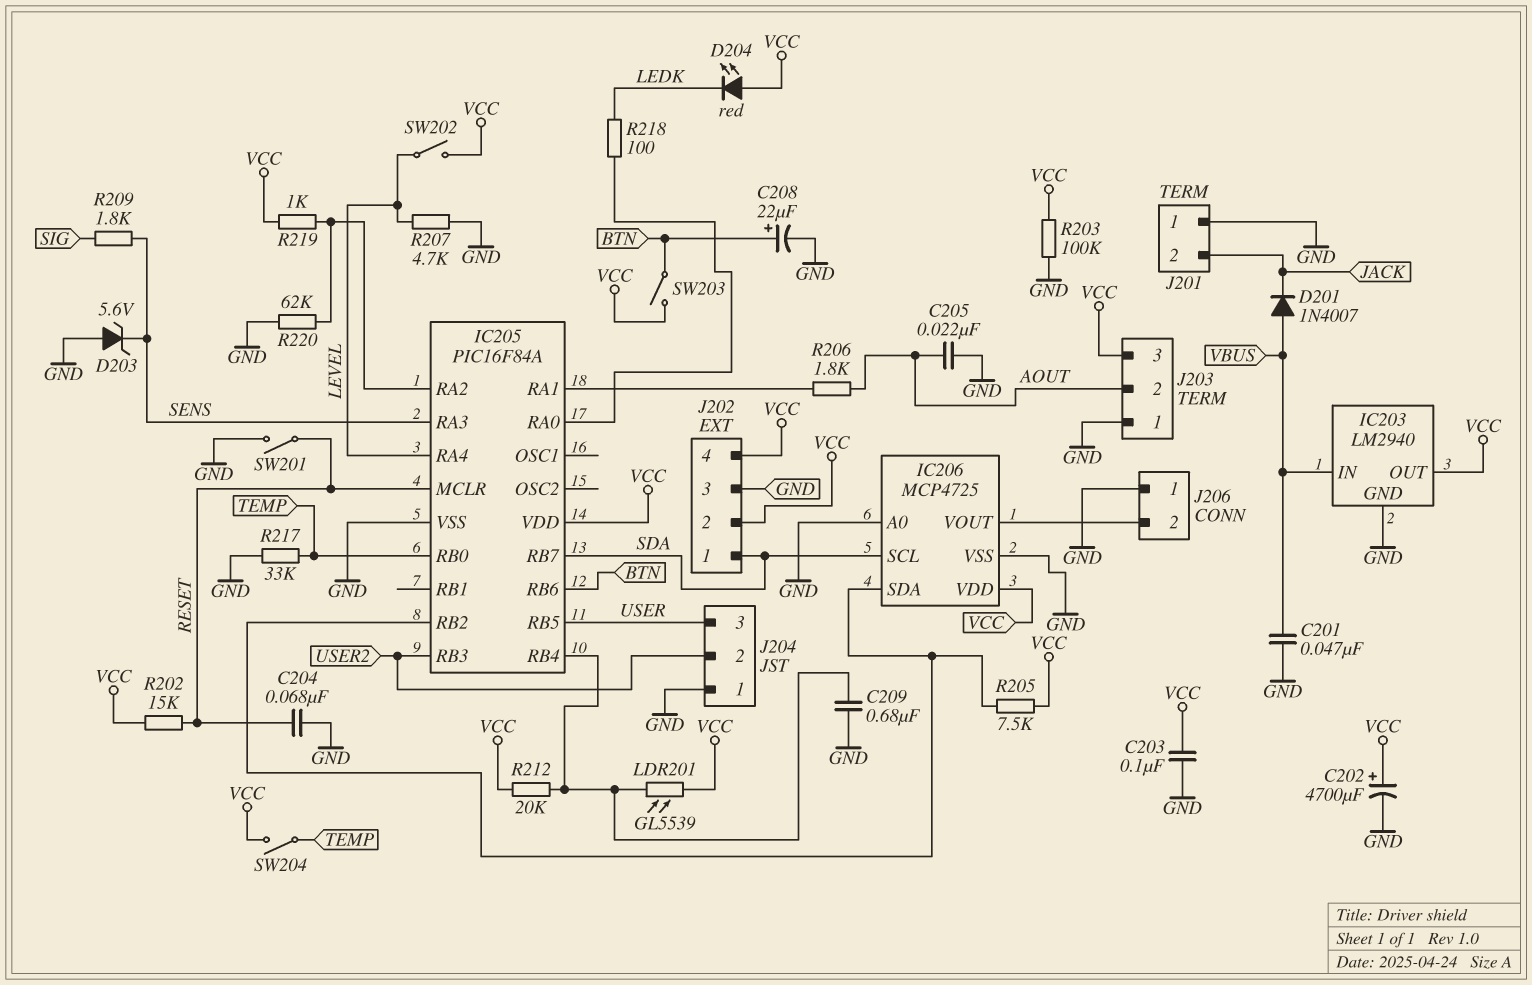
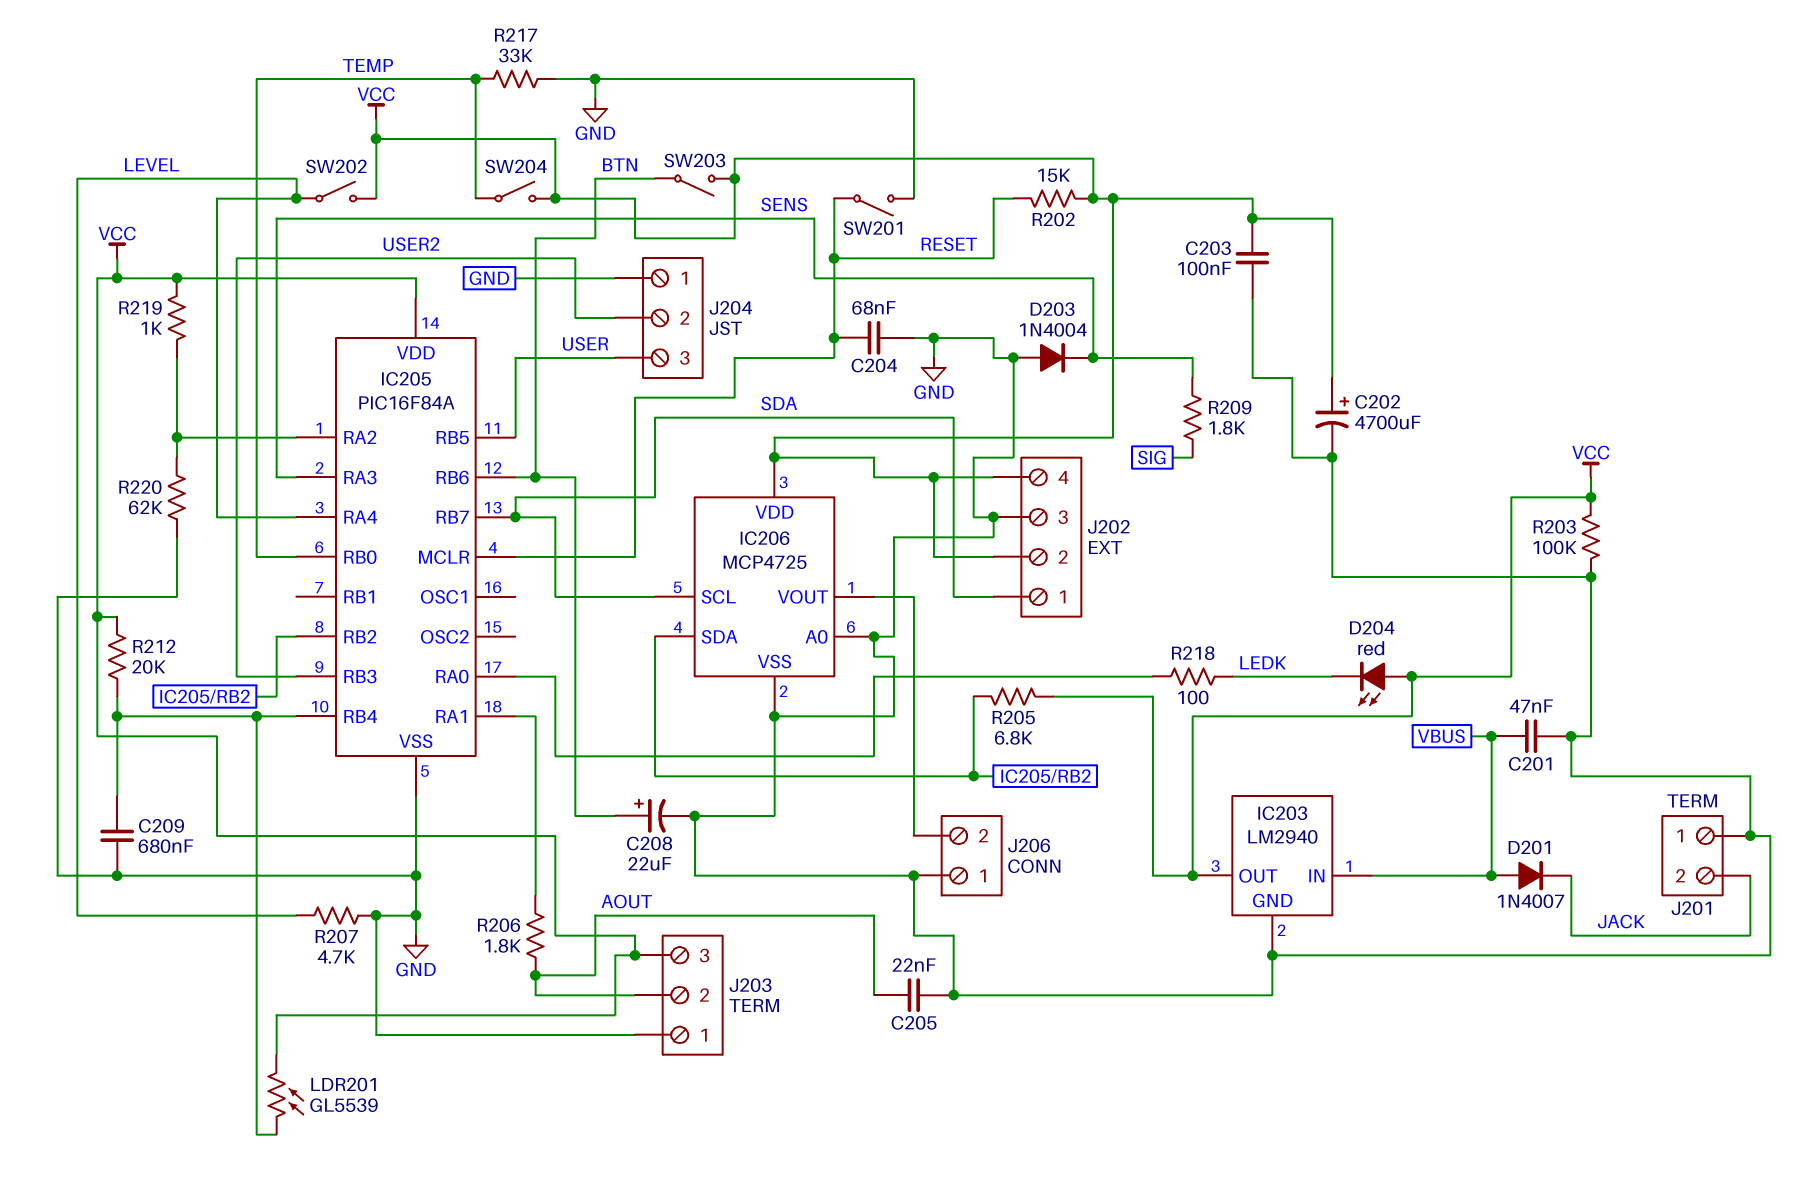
D203: zener 5.6V (A GND, K SENS) -> diode 1N4004 (A GND, K SENS)
R205: 7.5k (IC205/RB2, VCC) -> 6.8k (IC205/RB2, VCC)

